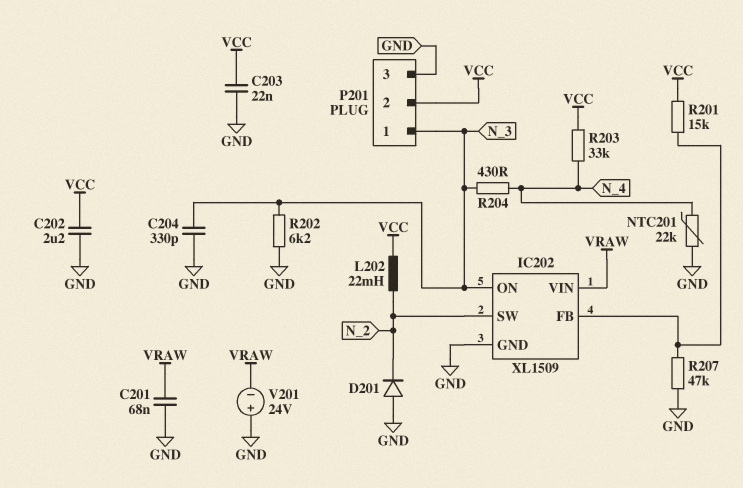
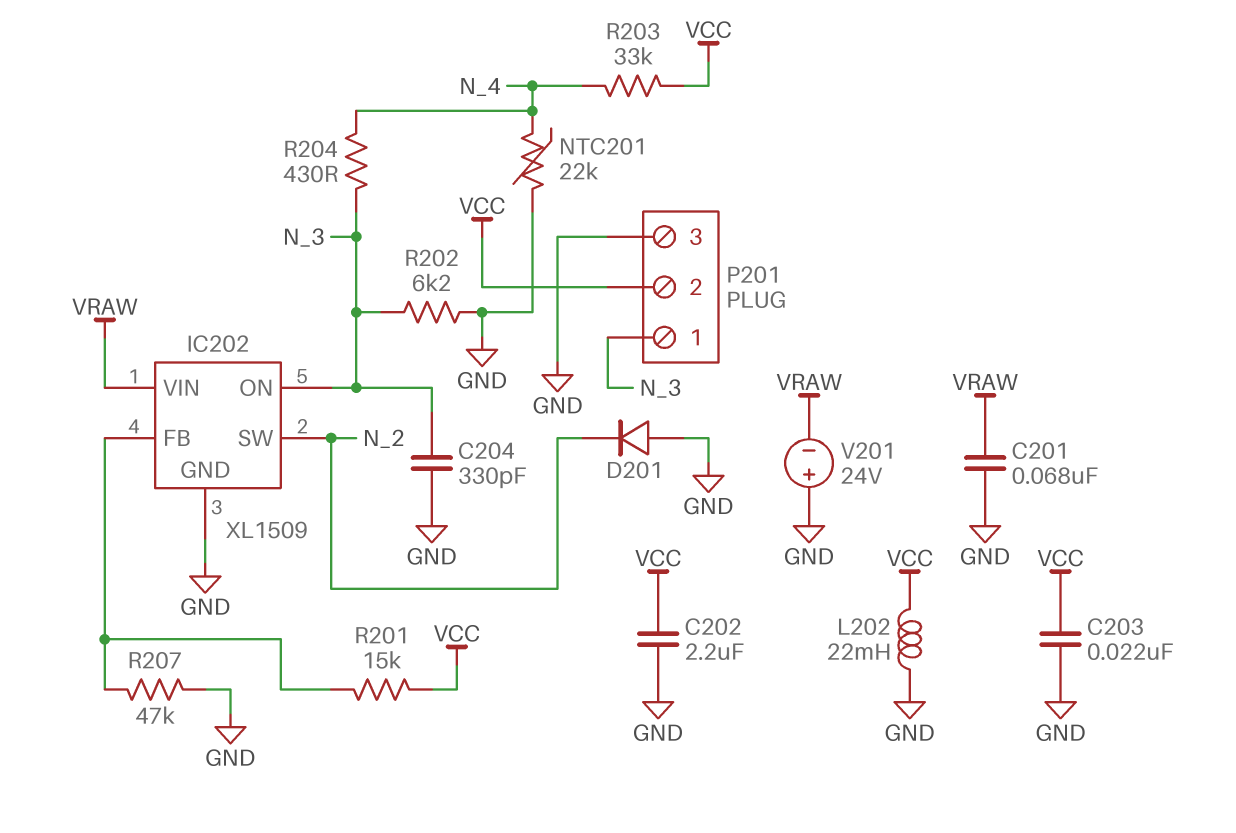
L202: 22mH (N_2, VCC) -> 22mH (GND, VCC)

